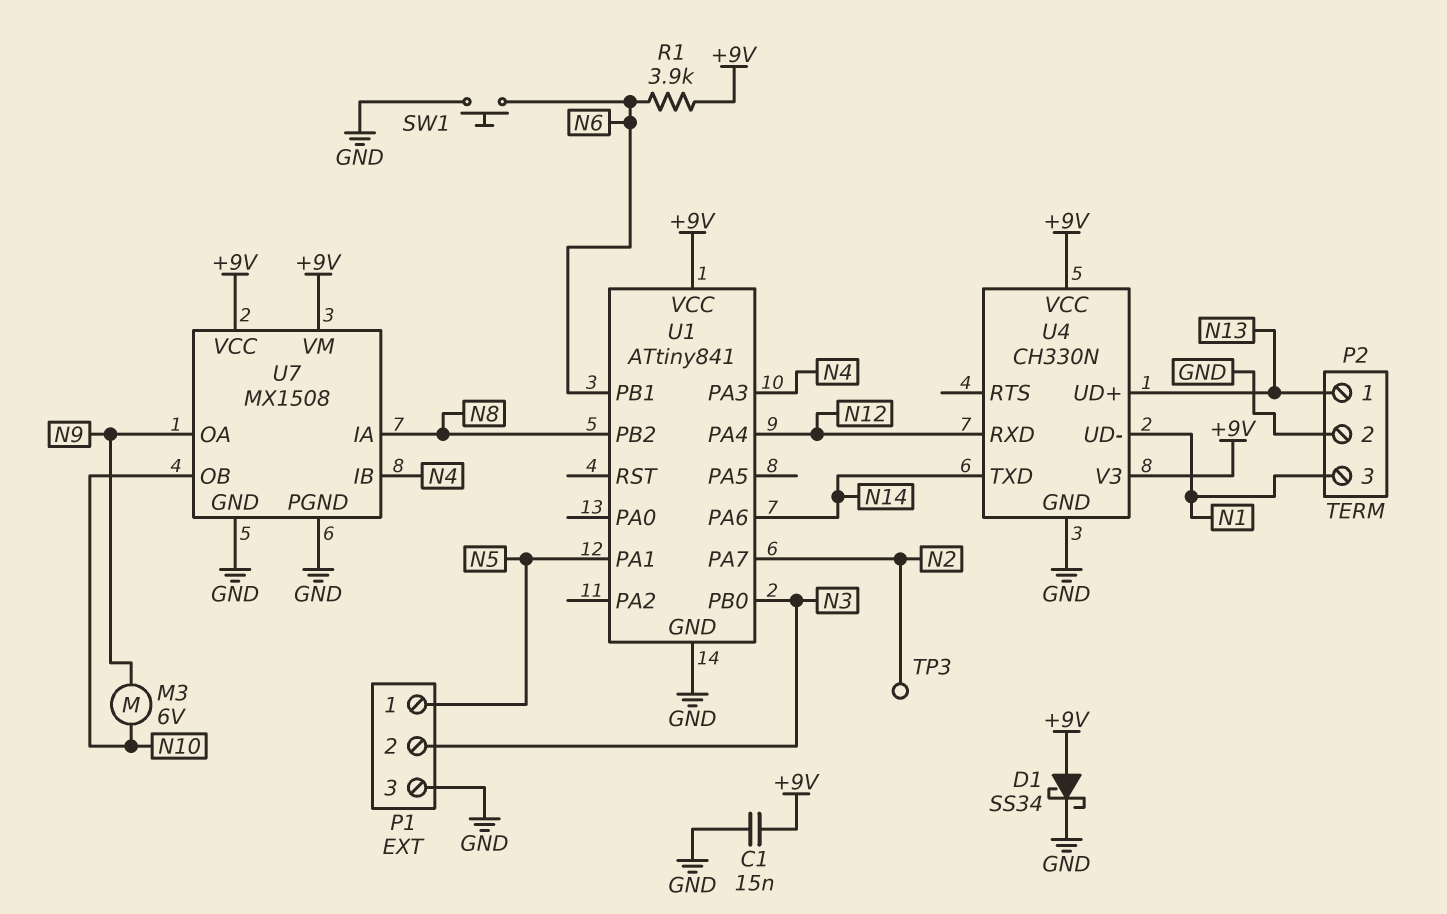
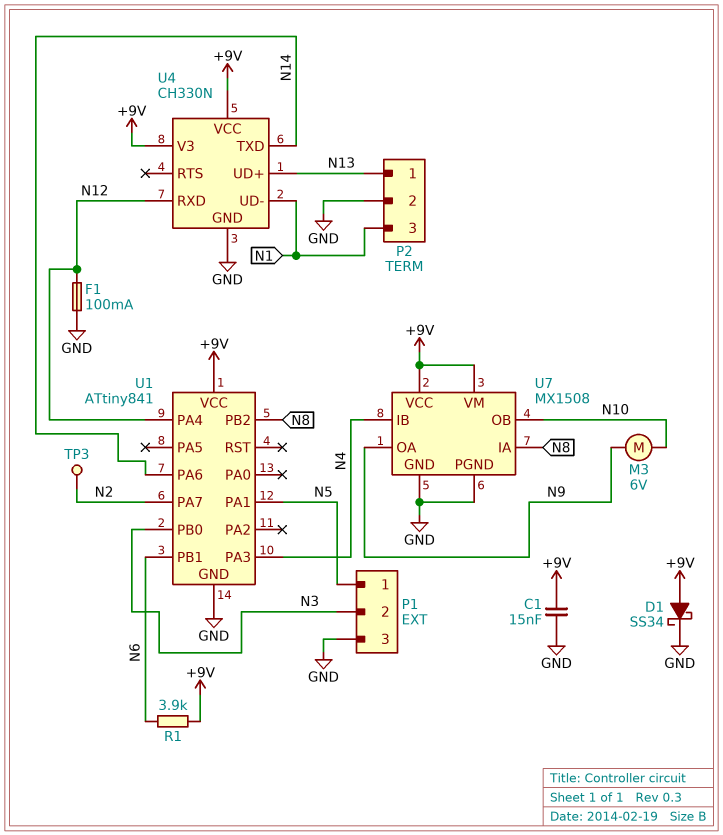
F1: none -> 100mA (GND, N12)
SW1: button (GND, N6) -> none

